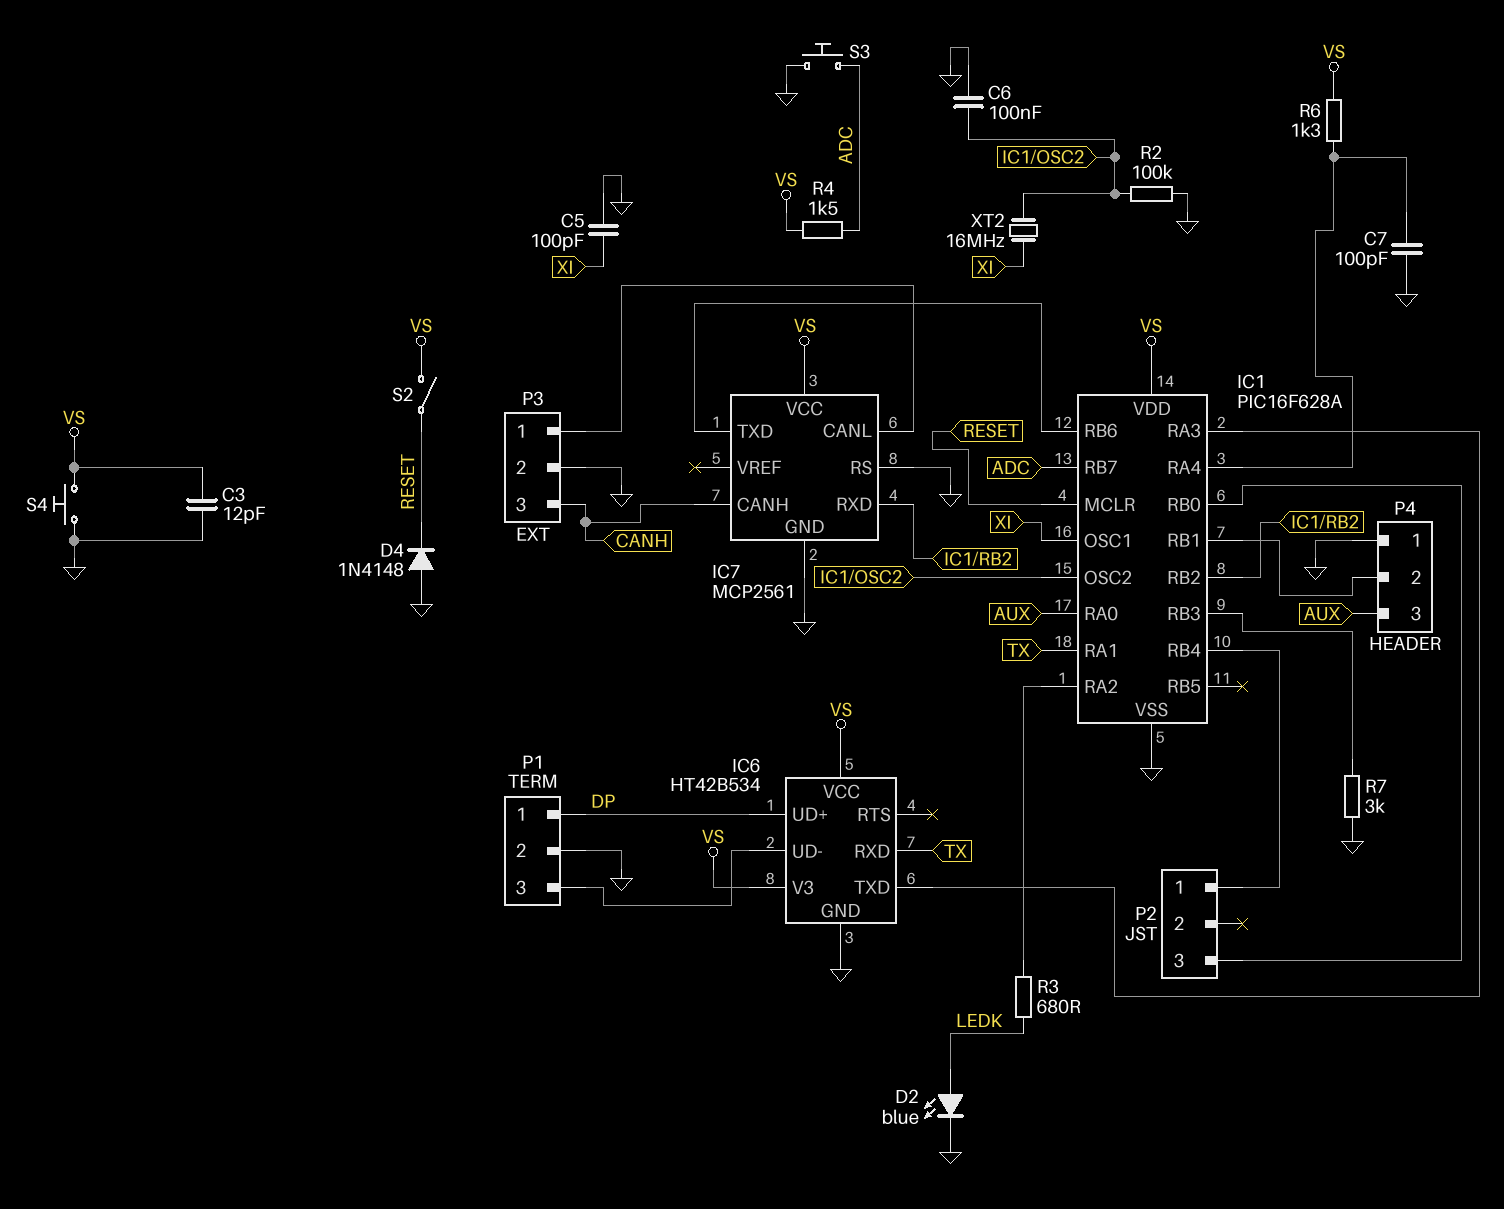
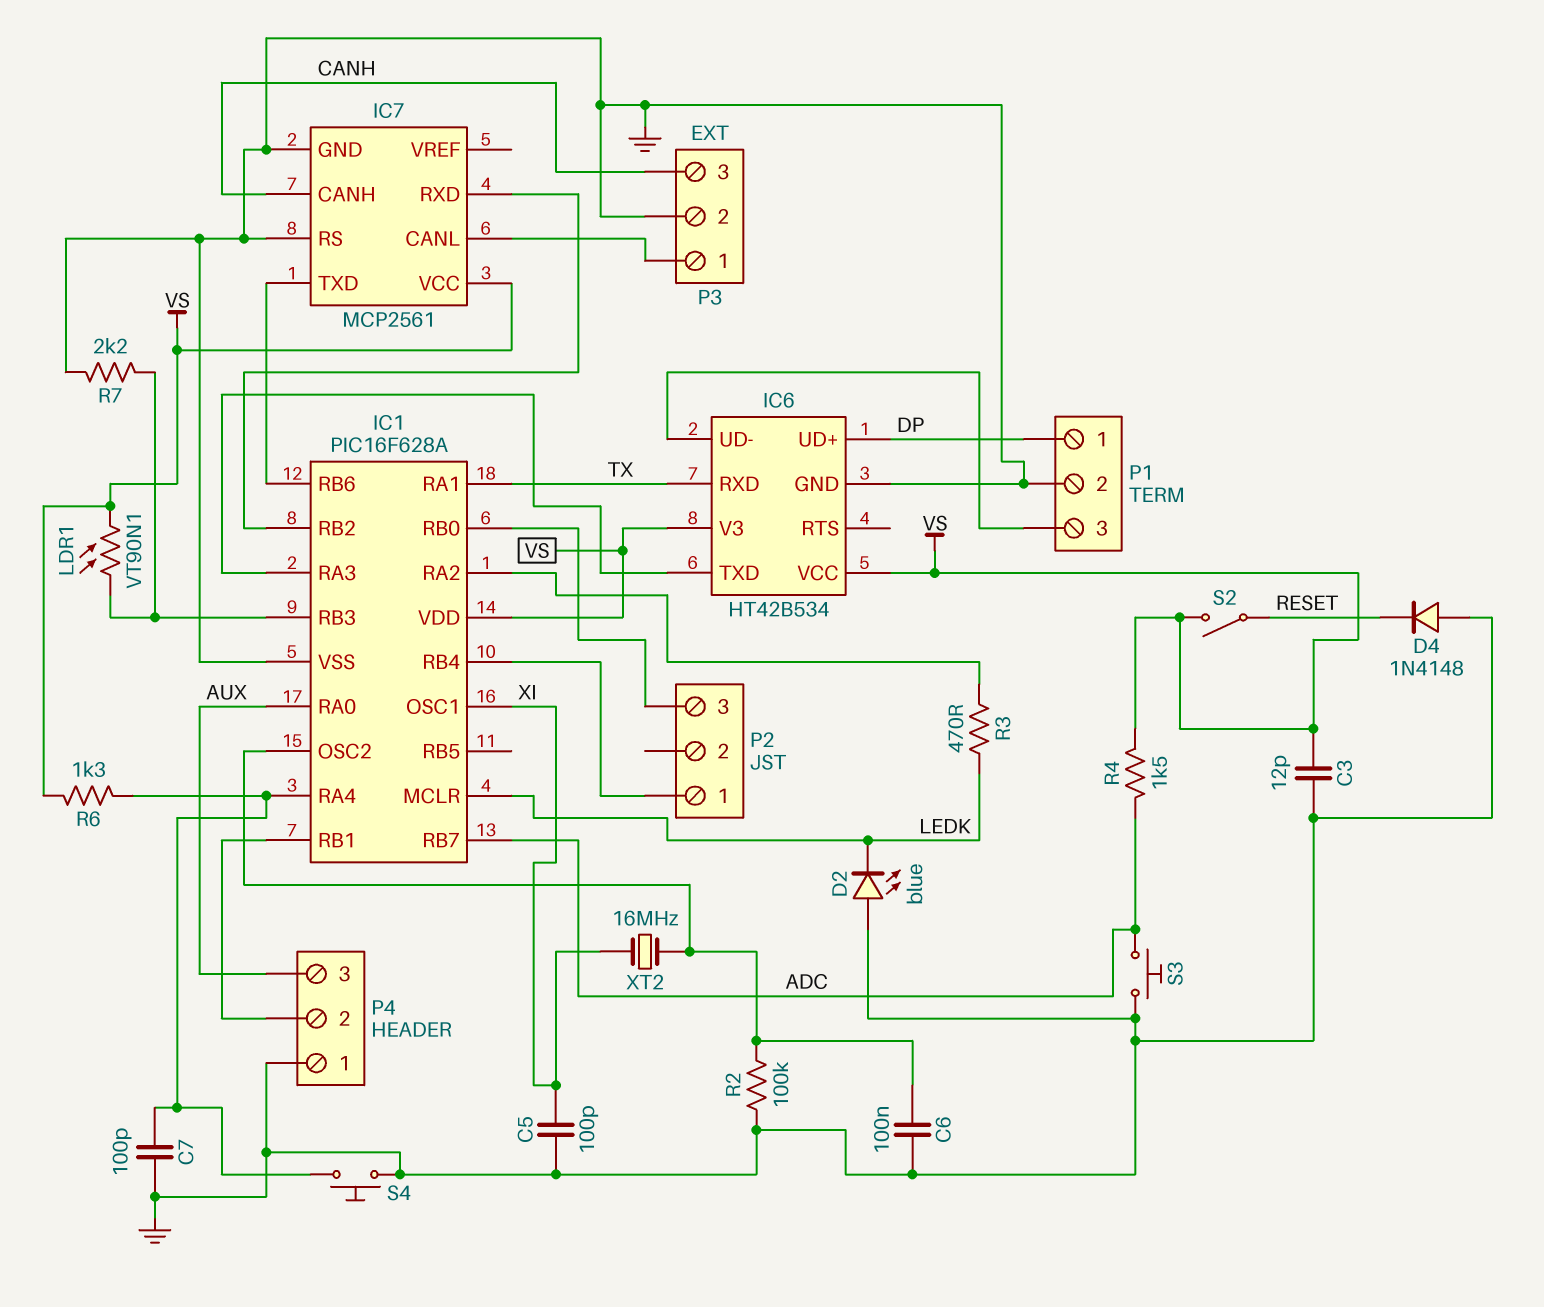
D2: LED blue (A LEDK, K GND) -> LED blue (A GND, K LEDK)
IC1 pin MCLR: RESET -> LEDK
LDR1: none -> VT90N1 (IC1/RB3, VS)
R3: 680 (IC1/RA2, LEDK) -> 470 (IC1/RA2, LEDK)
R7: 3k (GND, IC1/RB3) -> 2.2k (GND, IC1/RB3)
S4: button (GND, VS) -> button (GND, IC1/RA4)

